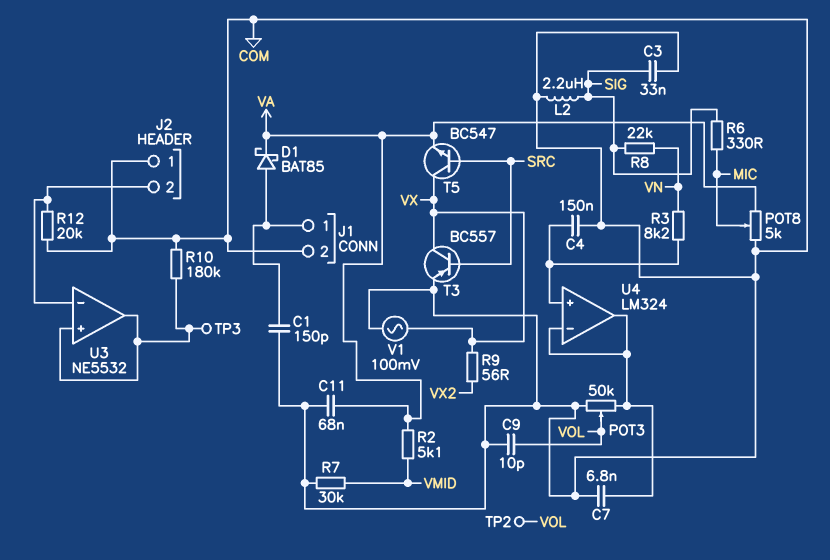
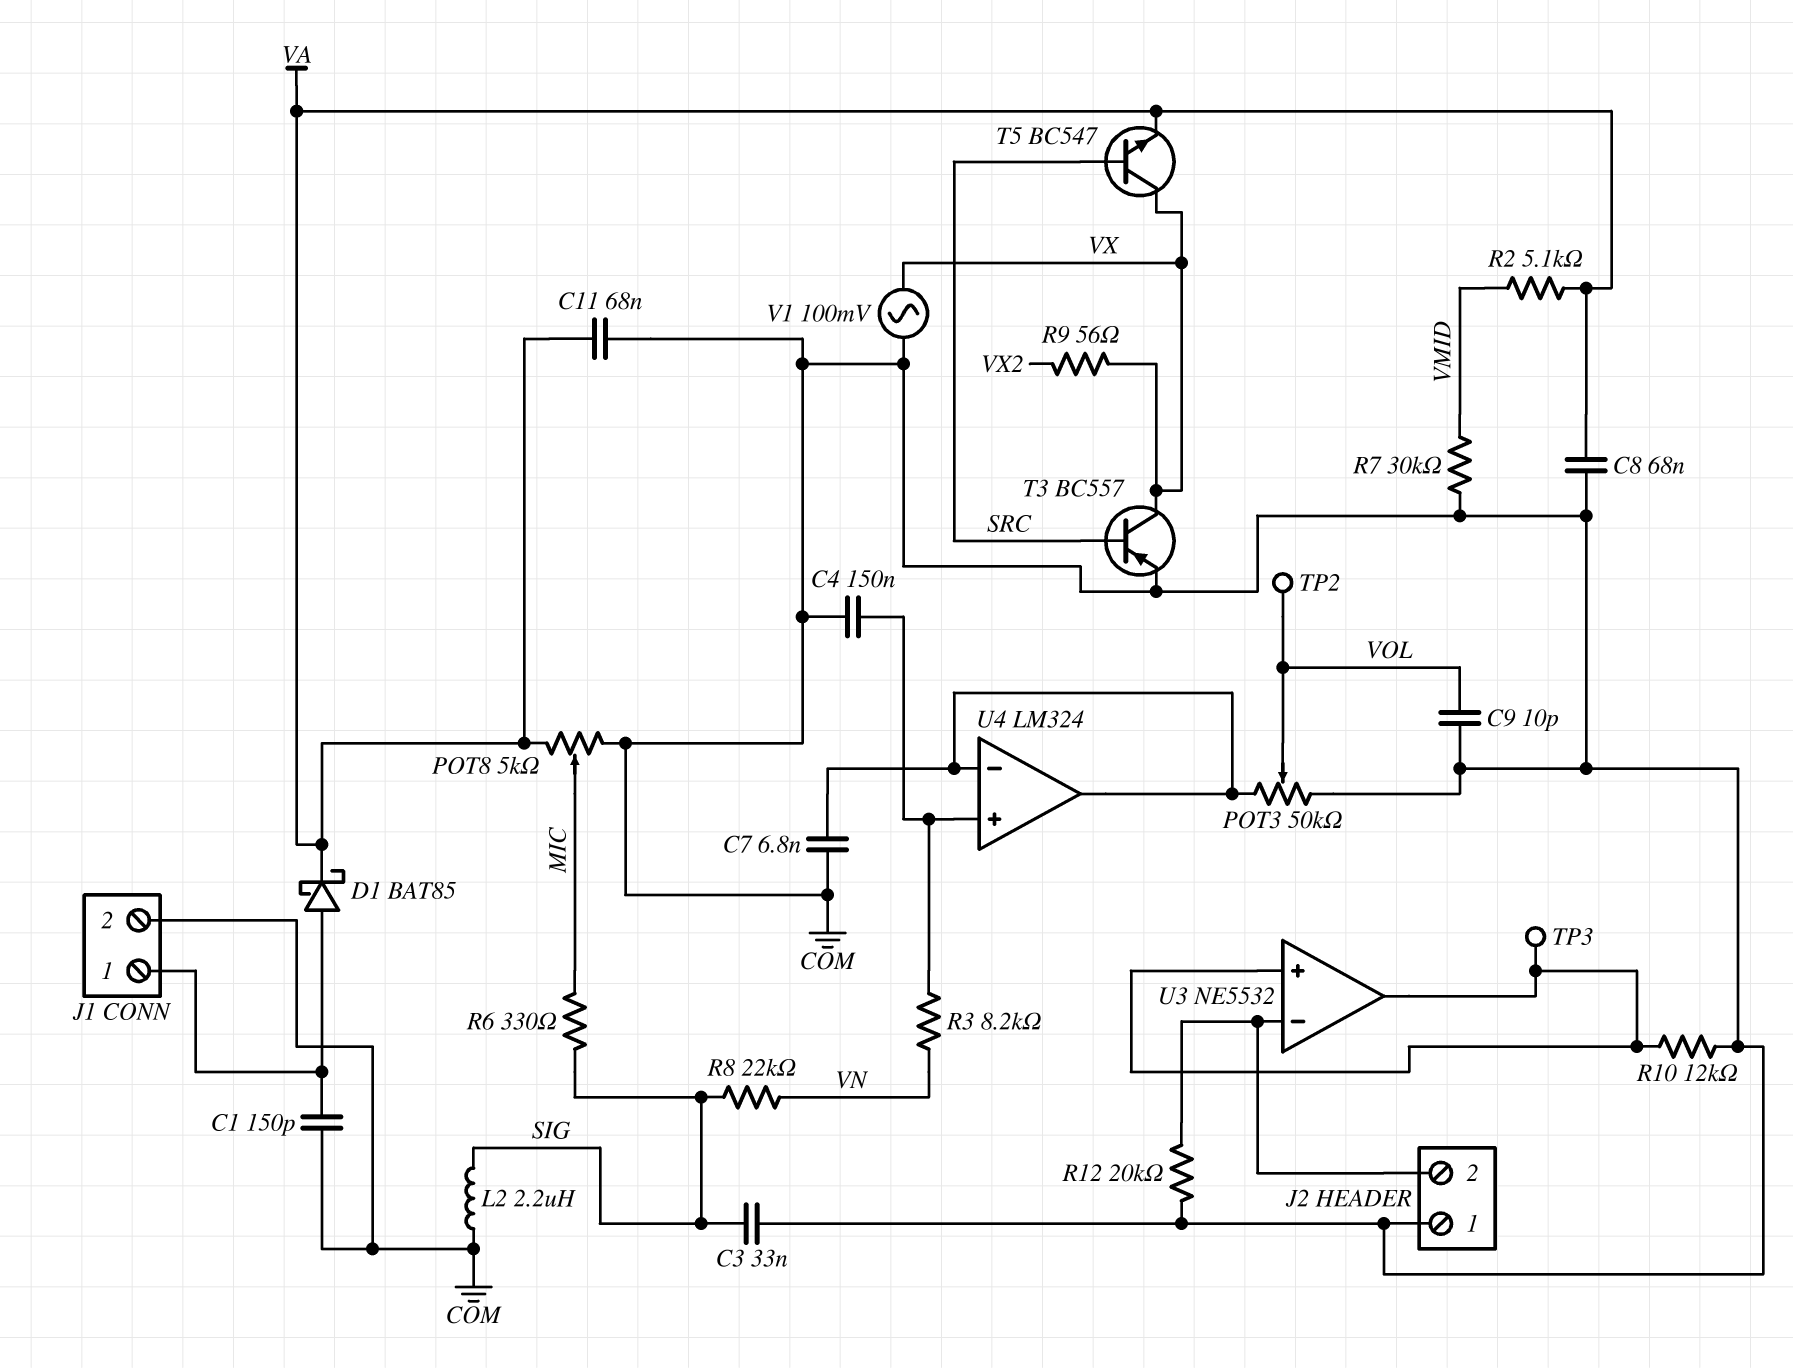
C8: none -> 68nF (COM, VA)
R10: 180k (COM, U3/in+) -> 12k (COM, U3/in+)

